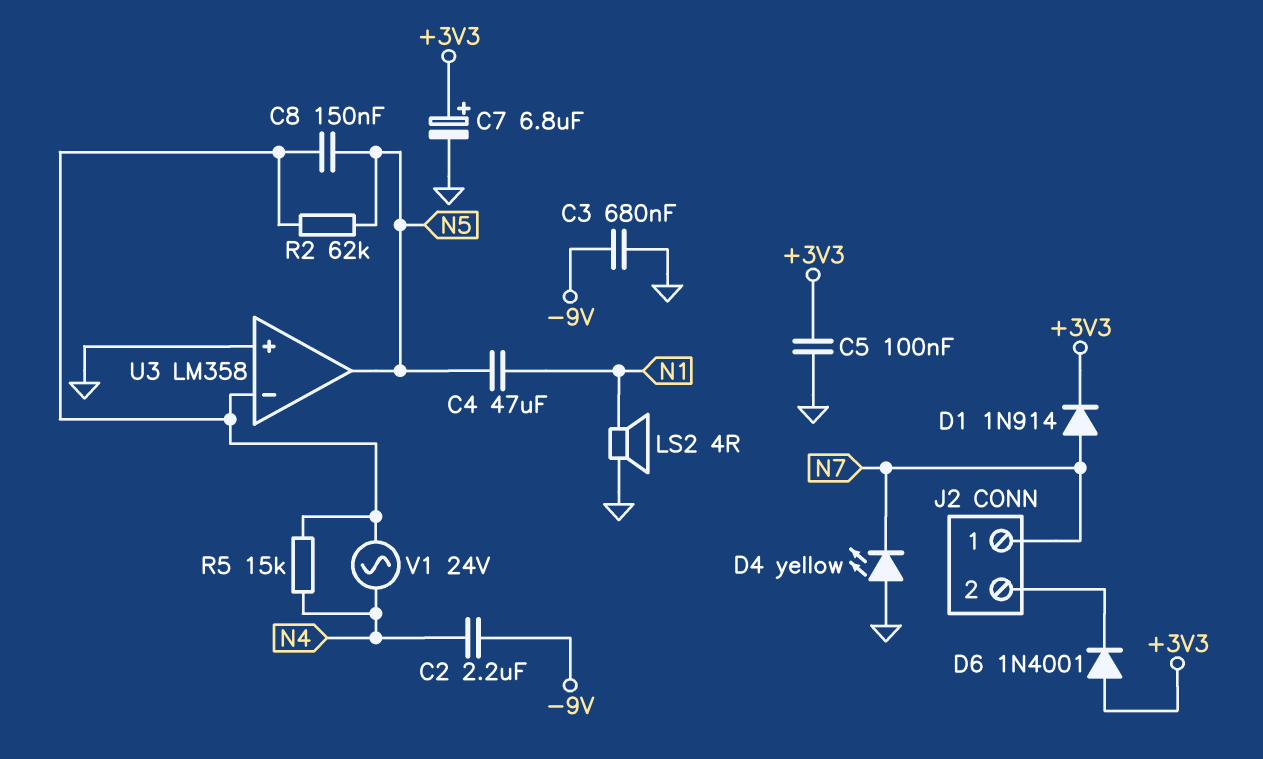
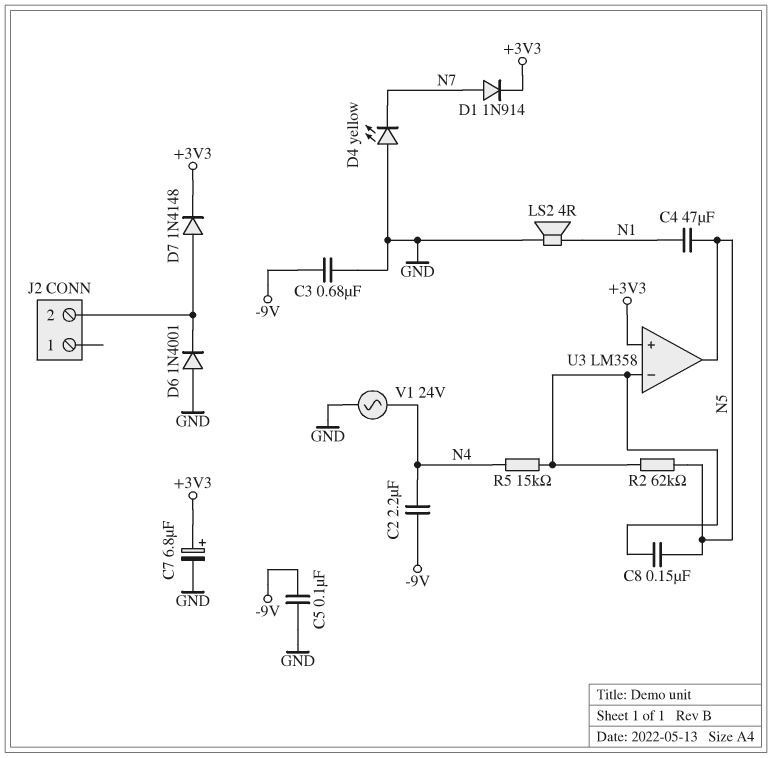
C5: 100nF (+3V3, GND) -> 100nF (-9V, GND)
D6: diode 1N4001 (A +3V3, K J2/2) -> diode 1N4001 (A GND, K J2/2)
D7: none -> diode 1N4148 (A J2/2, K +3V3)
J2 pin 1: N7 -> none
U3 pin in+: GND -> +3V3
V1: AC 24V (N4, U3/in-) -> AC 24V (GND, N4)

